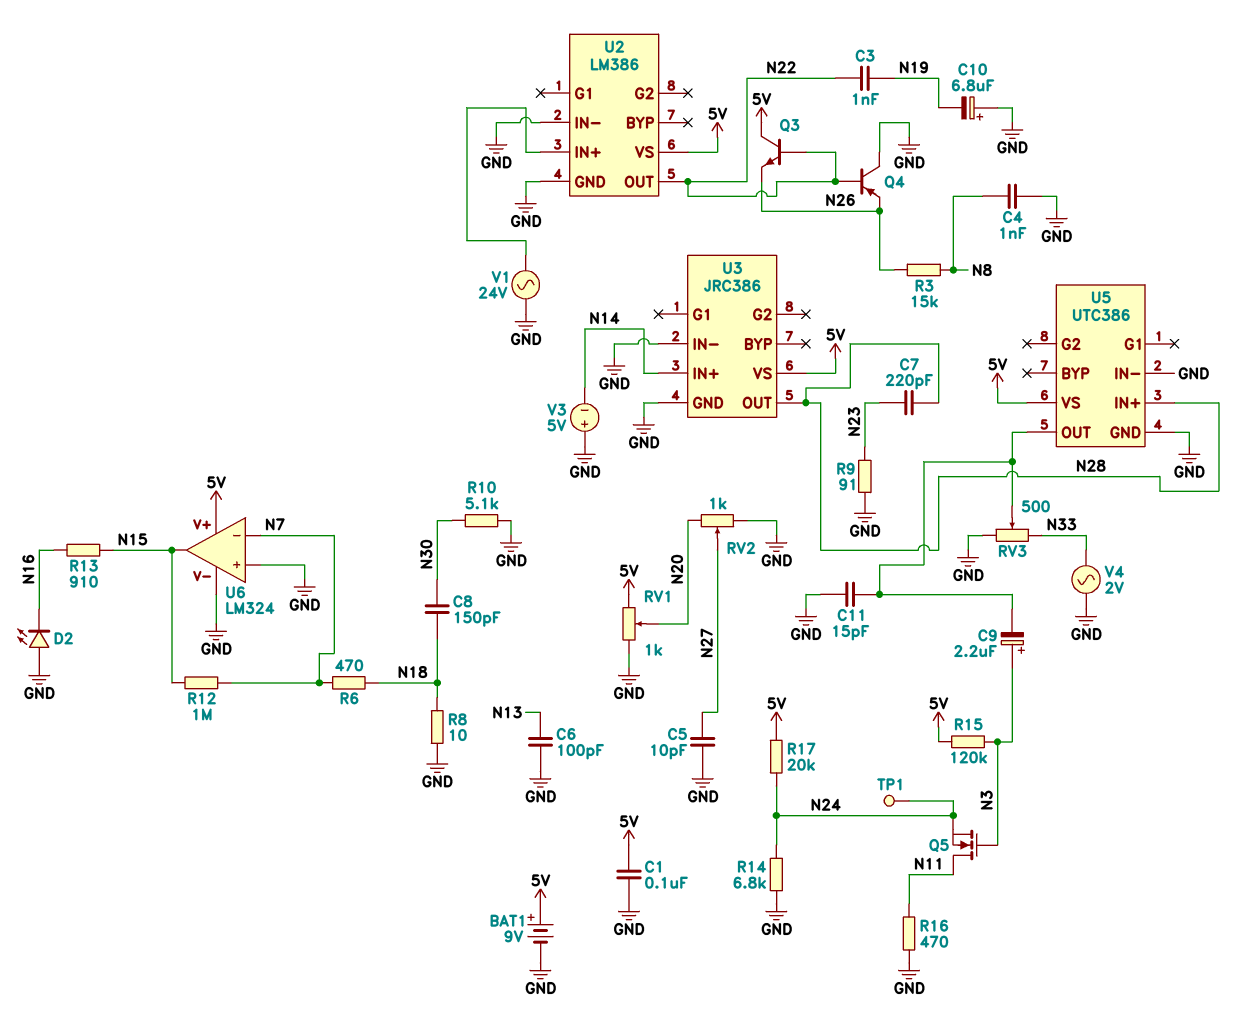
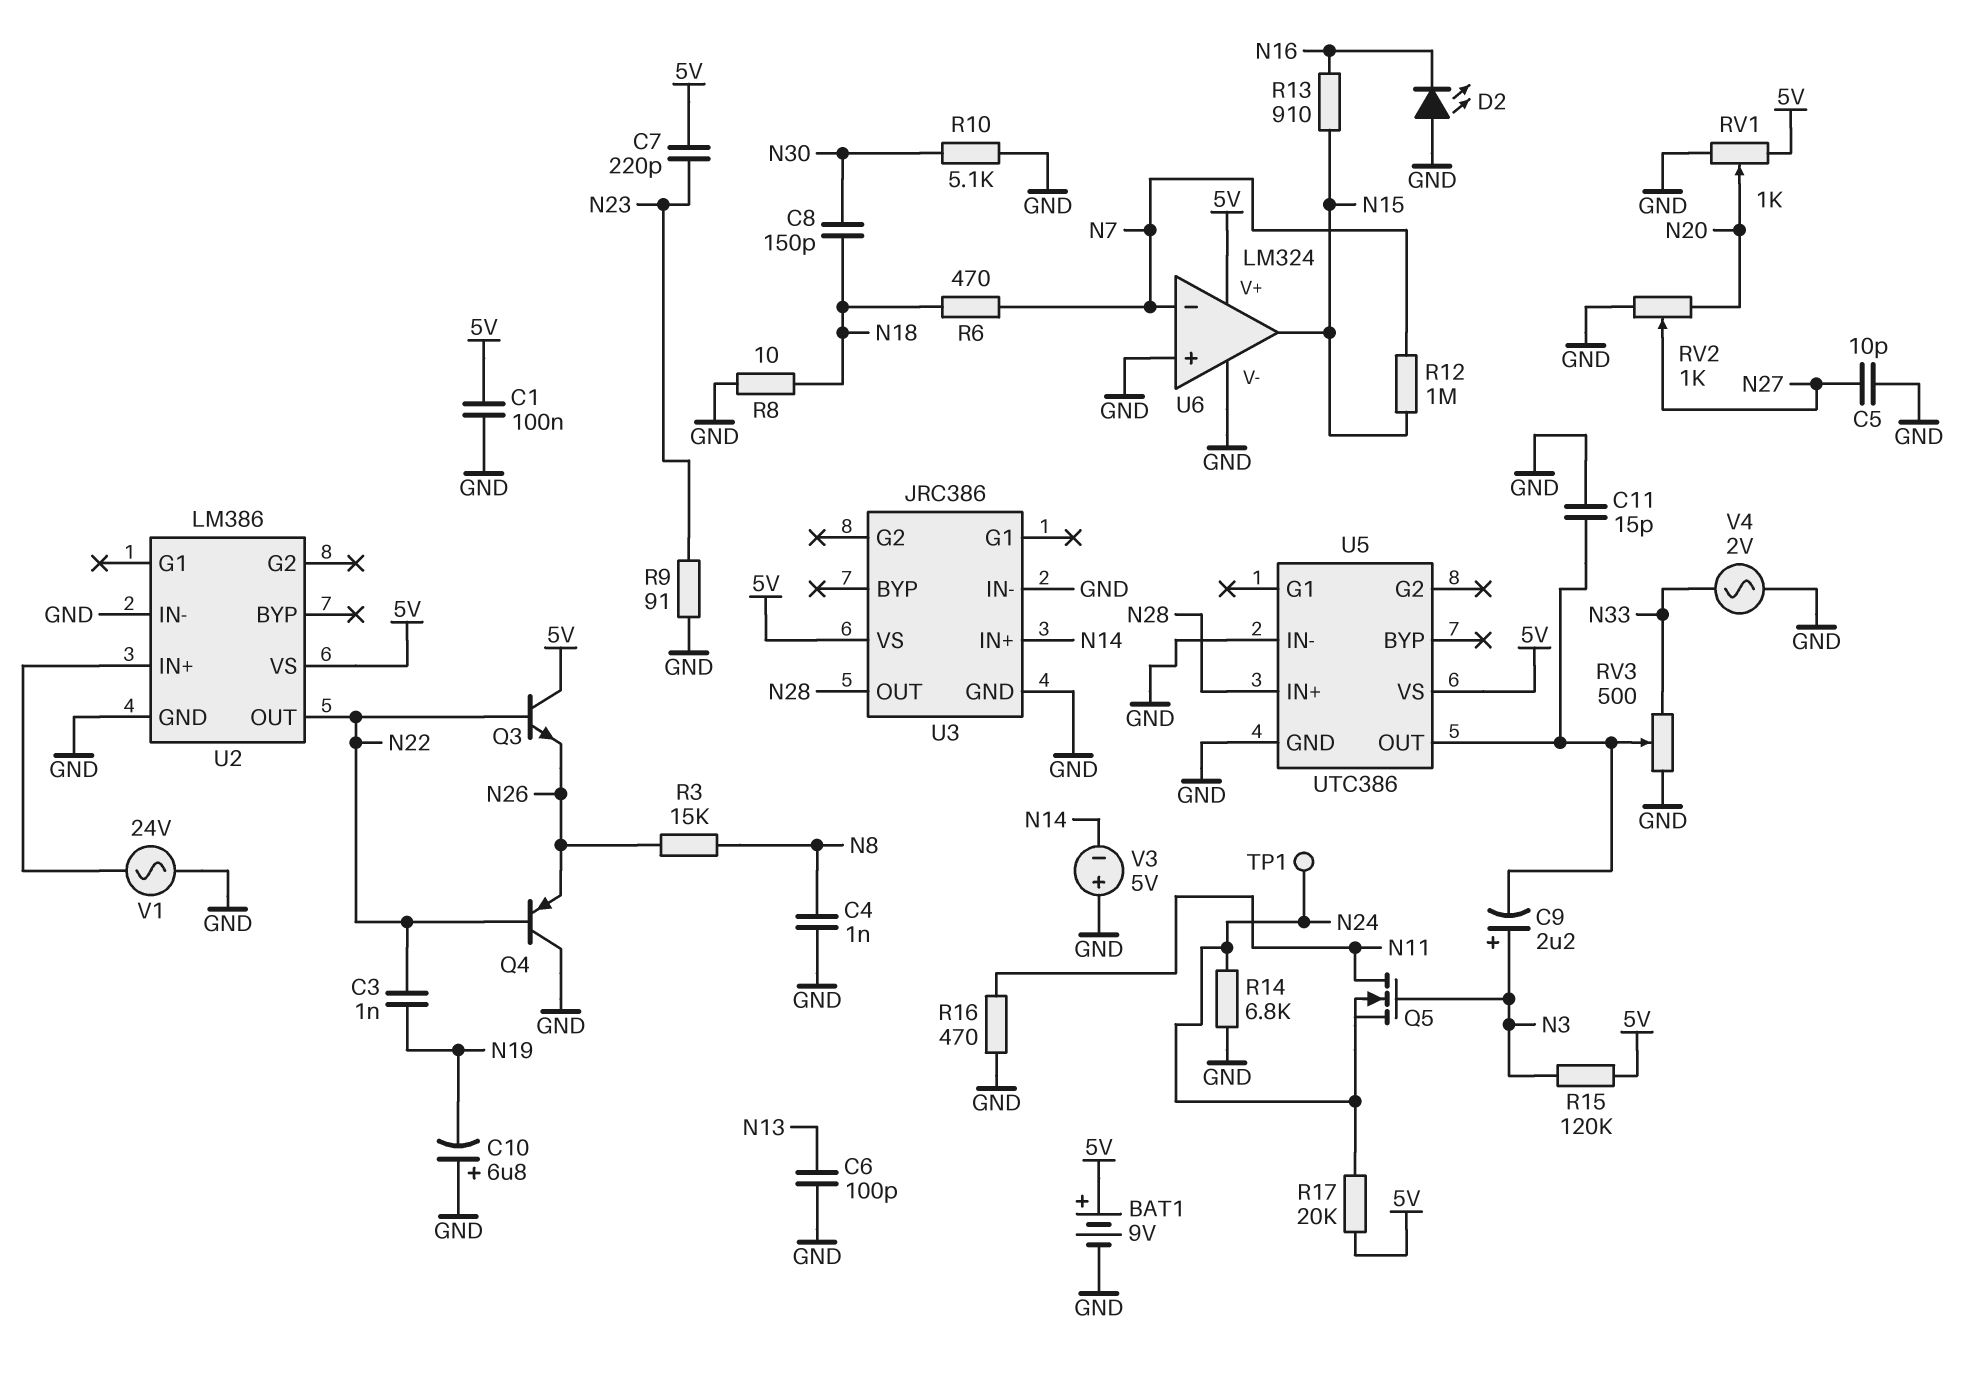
C7: 220pF (N23, N28) -> 220pF (5V, N23)

